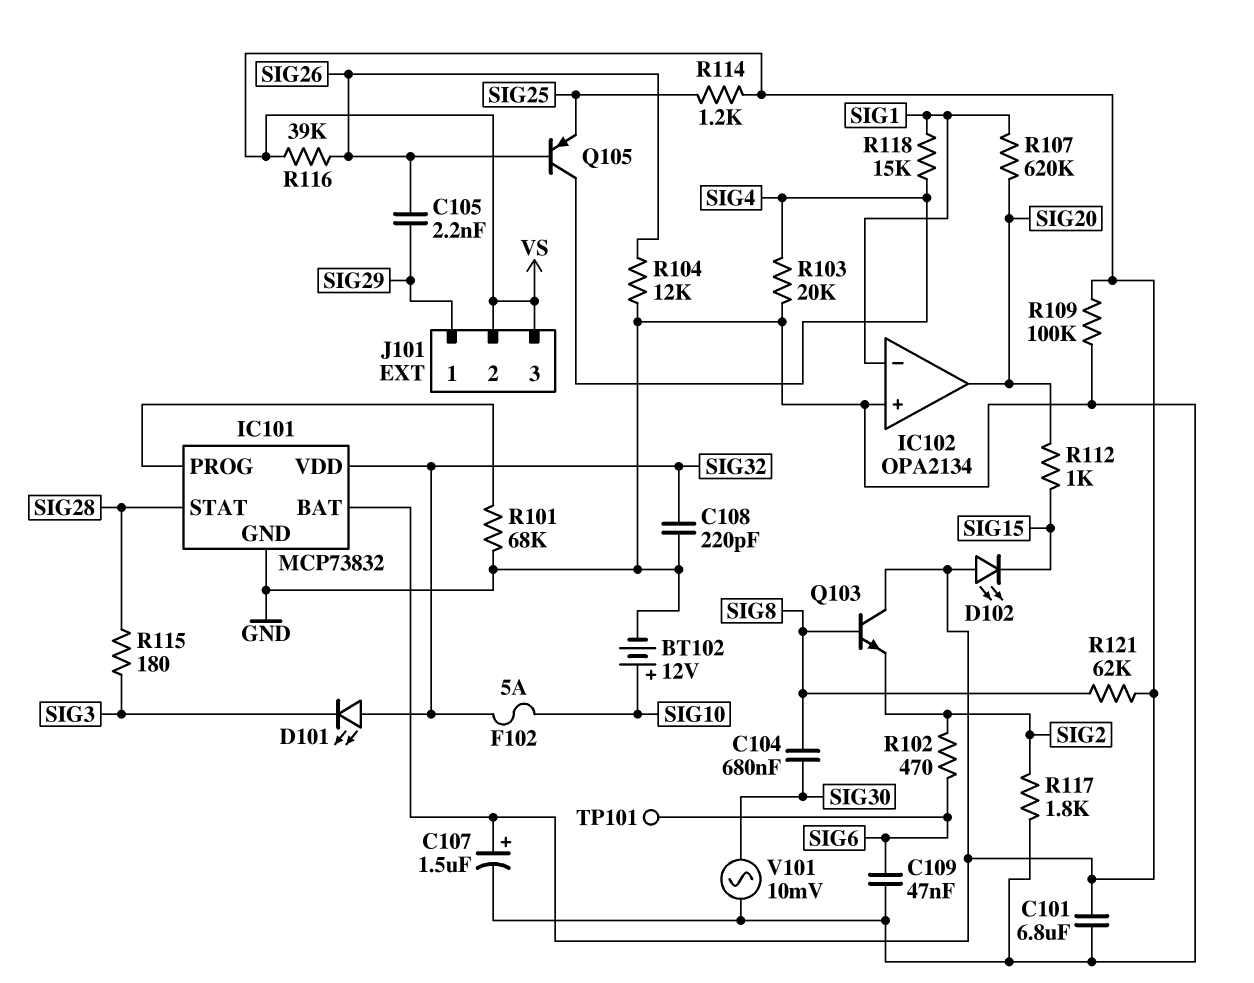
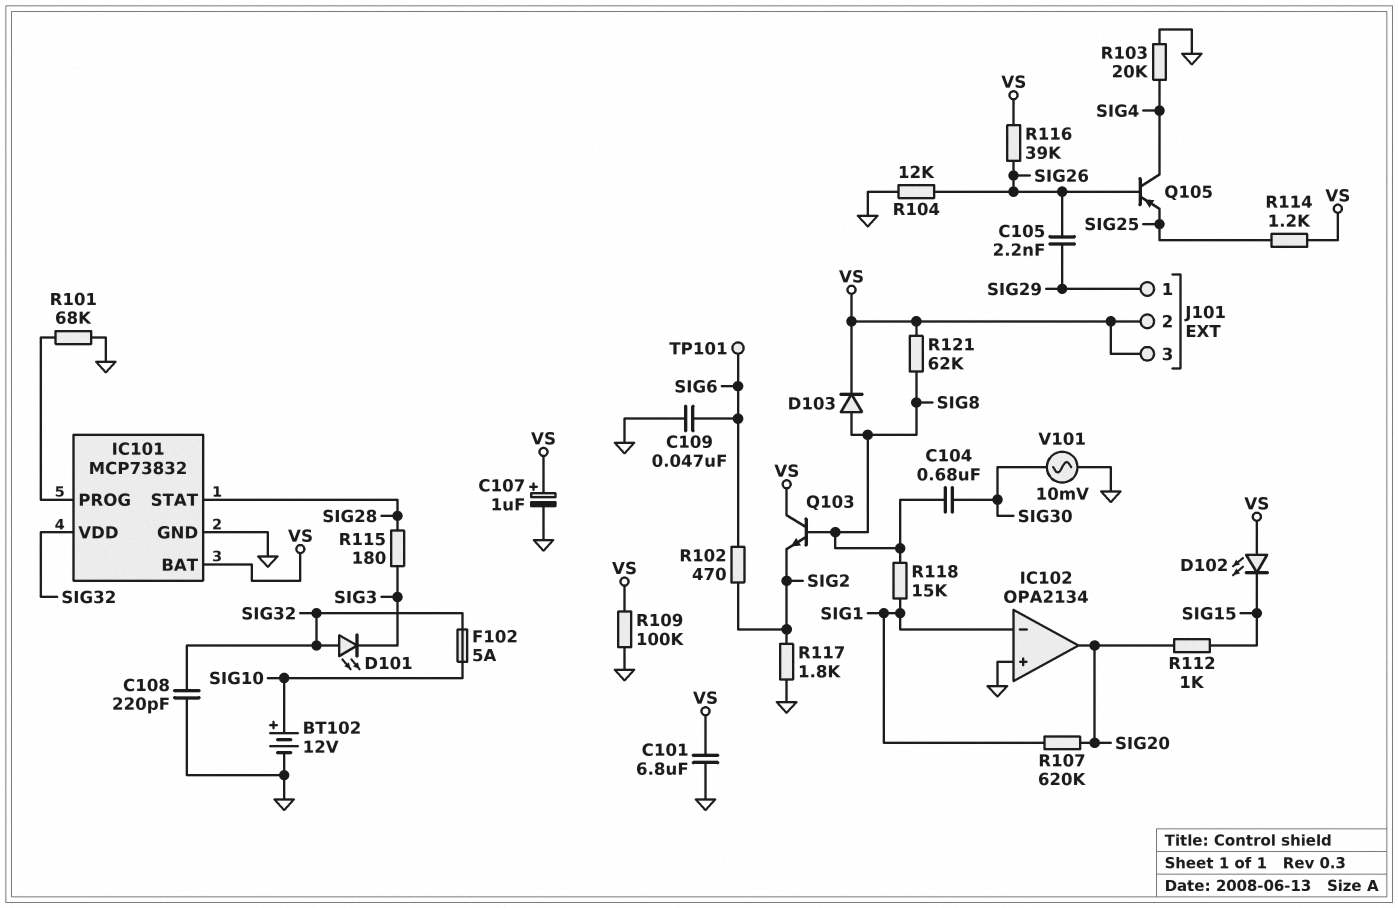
C107: 1.5uF (plus VS, minus GND) -> 1uF (plus VS, minus GND)
D103: none -> diode (A SIG8, K VS)
R118: 15k (SIG1, SIG4) -> 15k (SIG1, SIG8)

